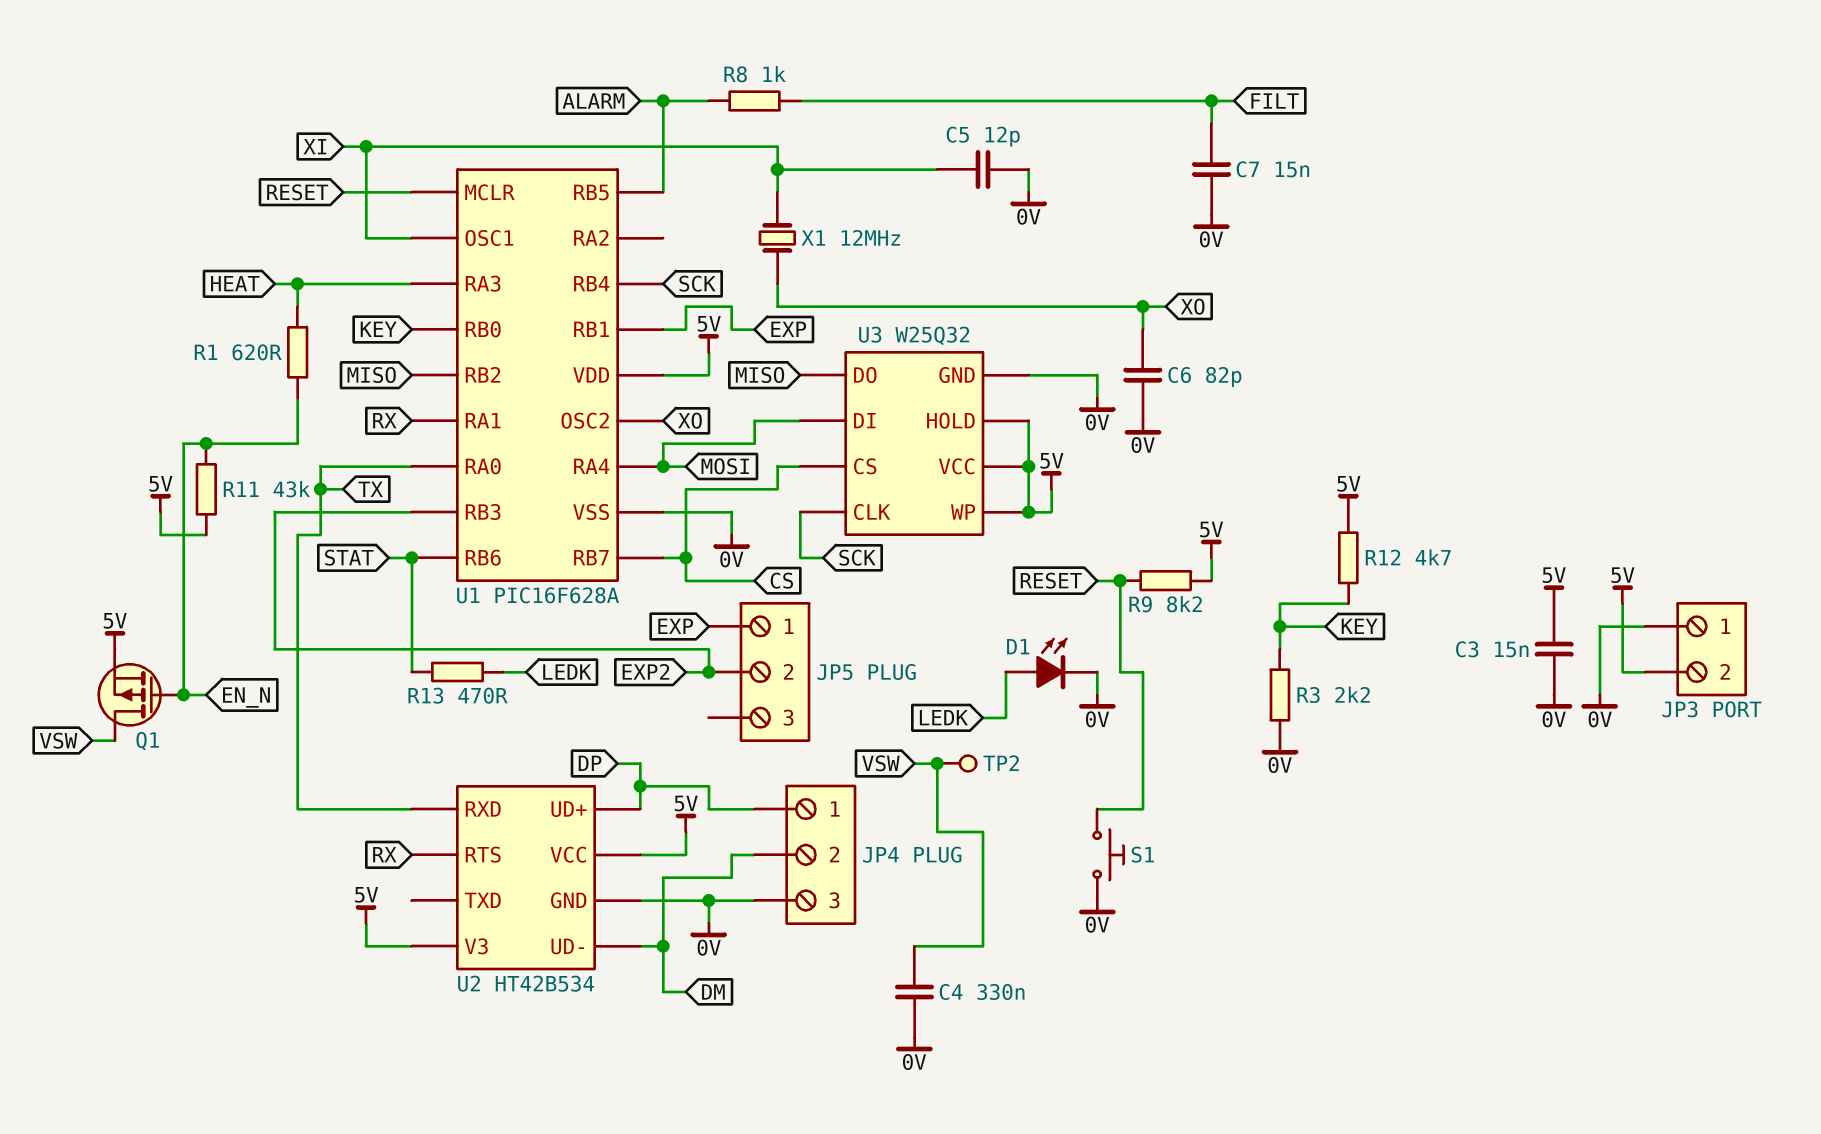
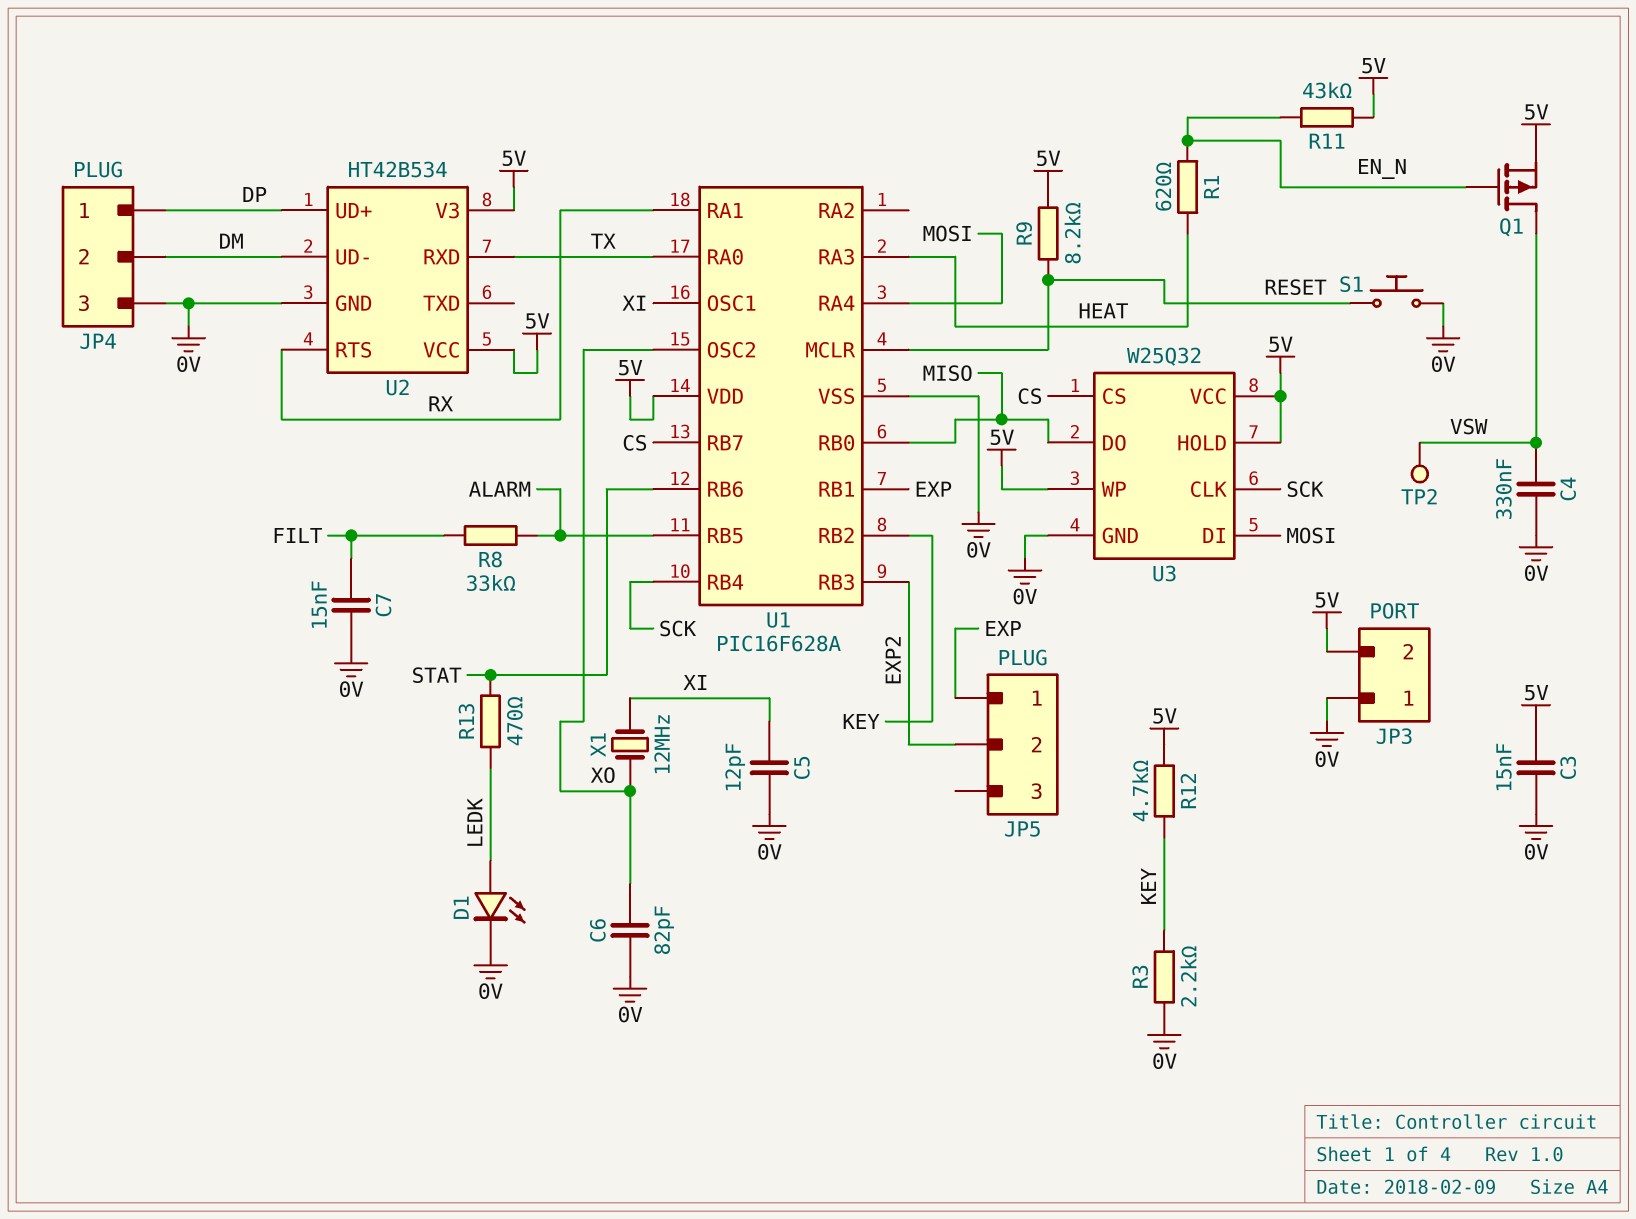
R8: 1k (ALARM, FILT) -> 33k (ALARM, FILT)
U1 pin RB0: KEY -> MISO
U1 pin RB2: MISO -> KEY

